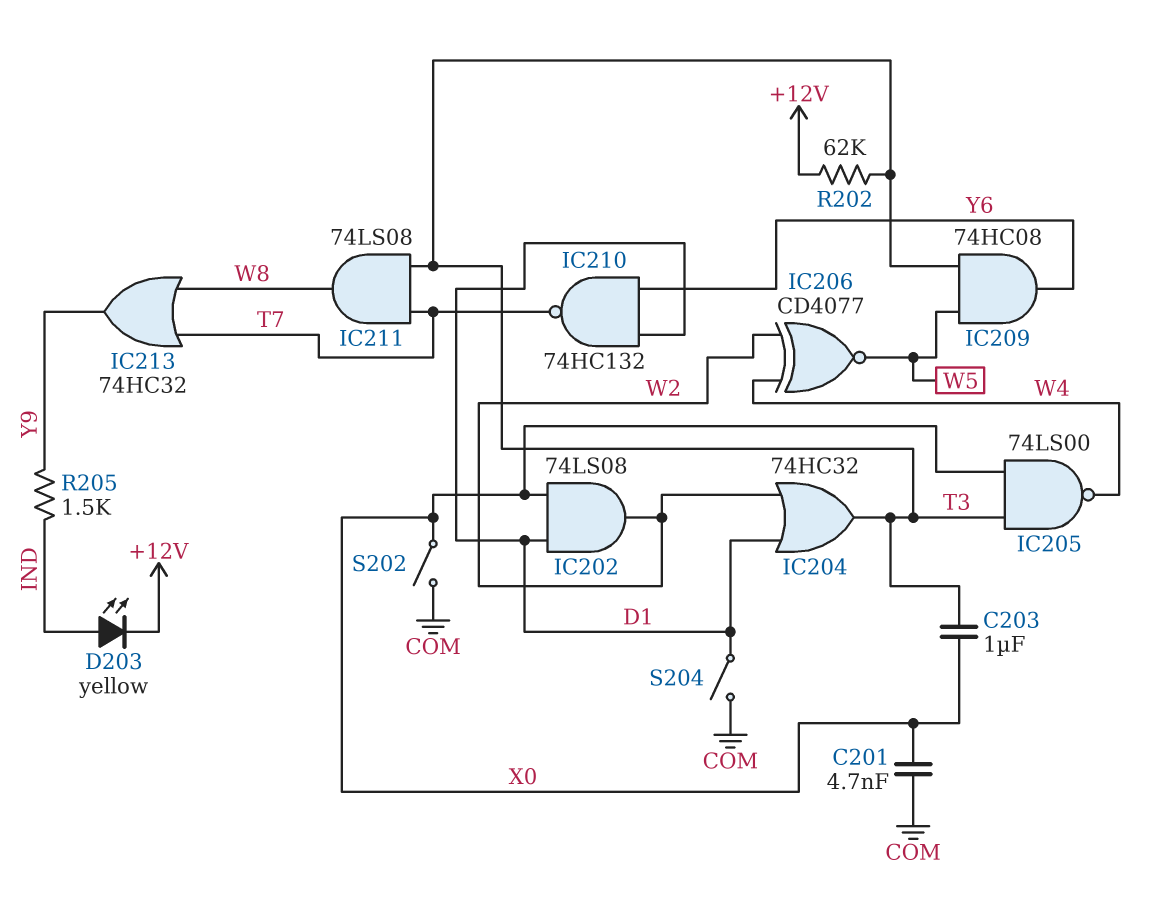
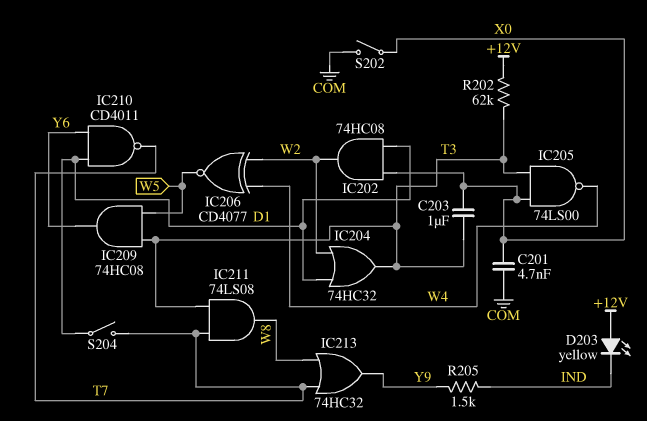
D203: LED yellow (A IND, K +12V) -> LED yellow (A +12V, K IND)
IC202: AND 74LS08 (in D1, in X0, out W2) -> AND 74HC08 (in D1, in X0, out W2)
IC210: NAND 74HC132 (in D1, in Y6, out T7) -> NAND CD4011 (in D1, in Y6, out T7)
S204: switch (COM, D1) -> switch (D1, T7)

